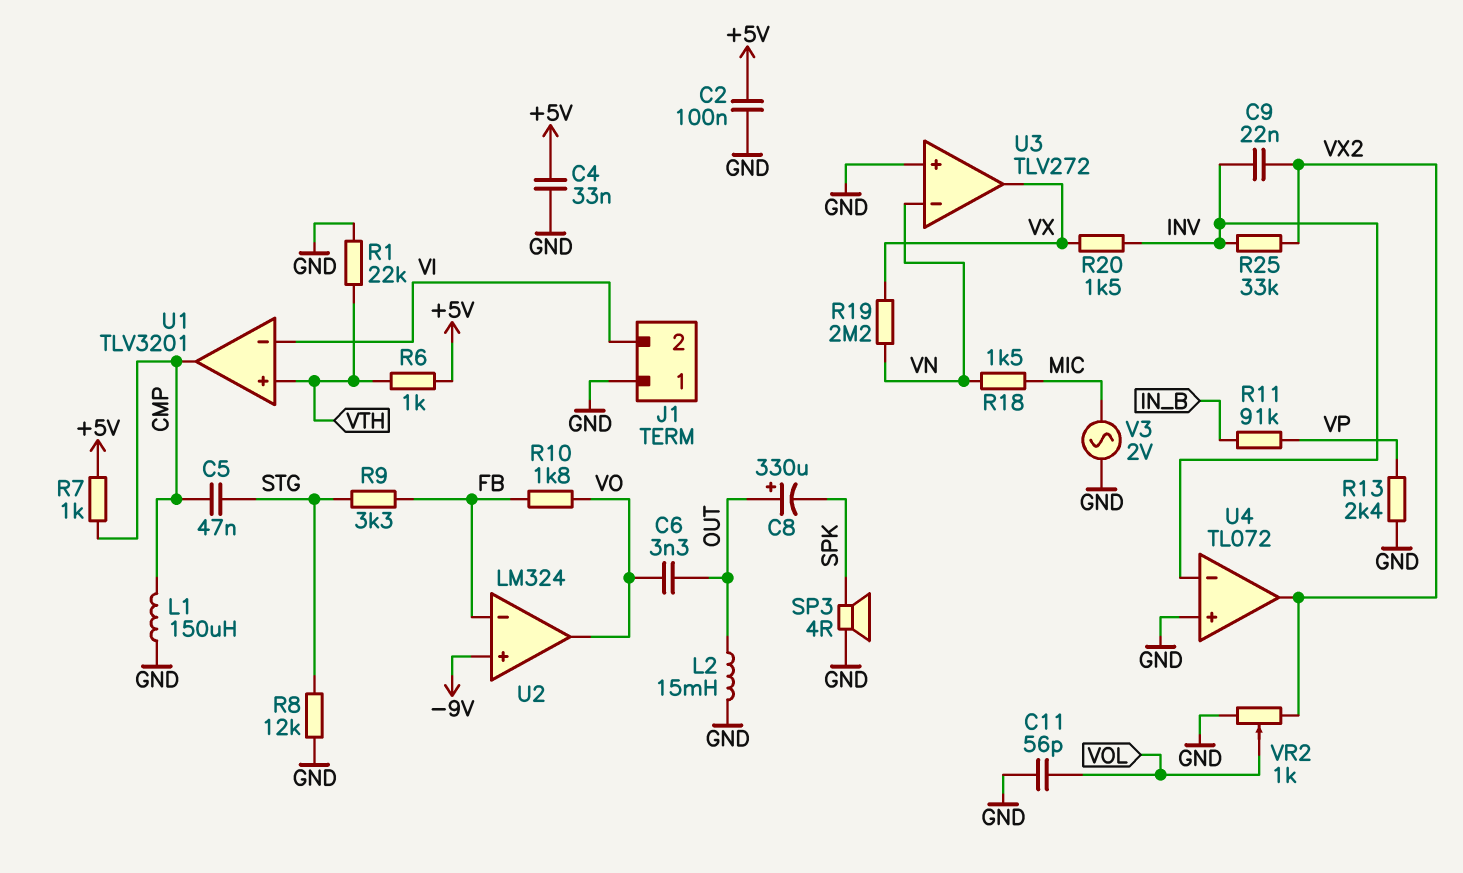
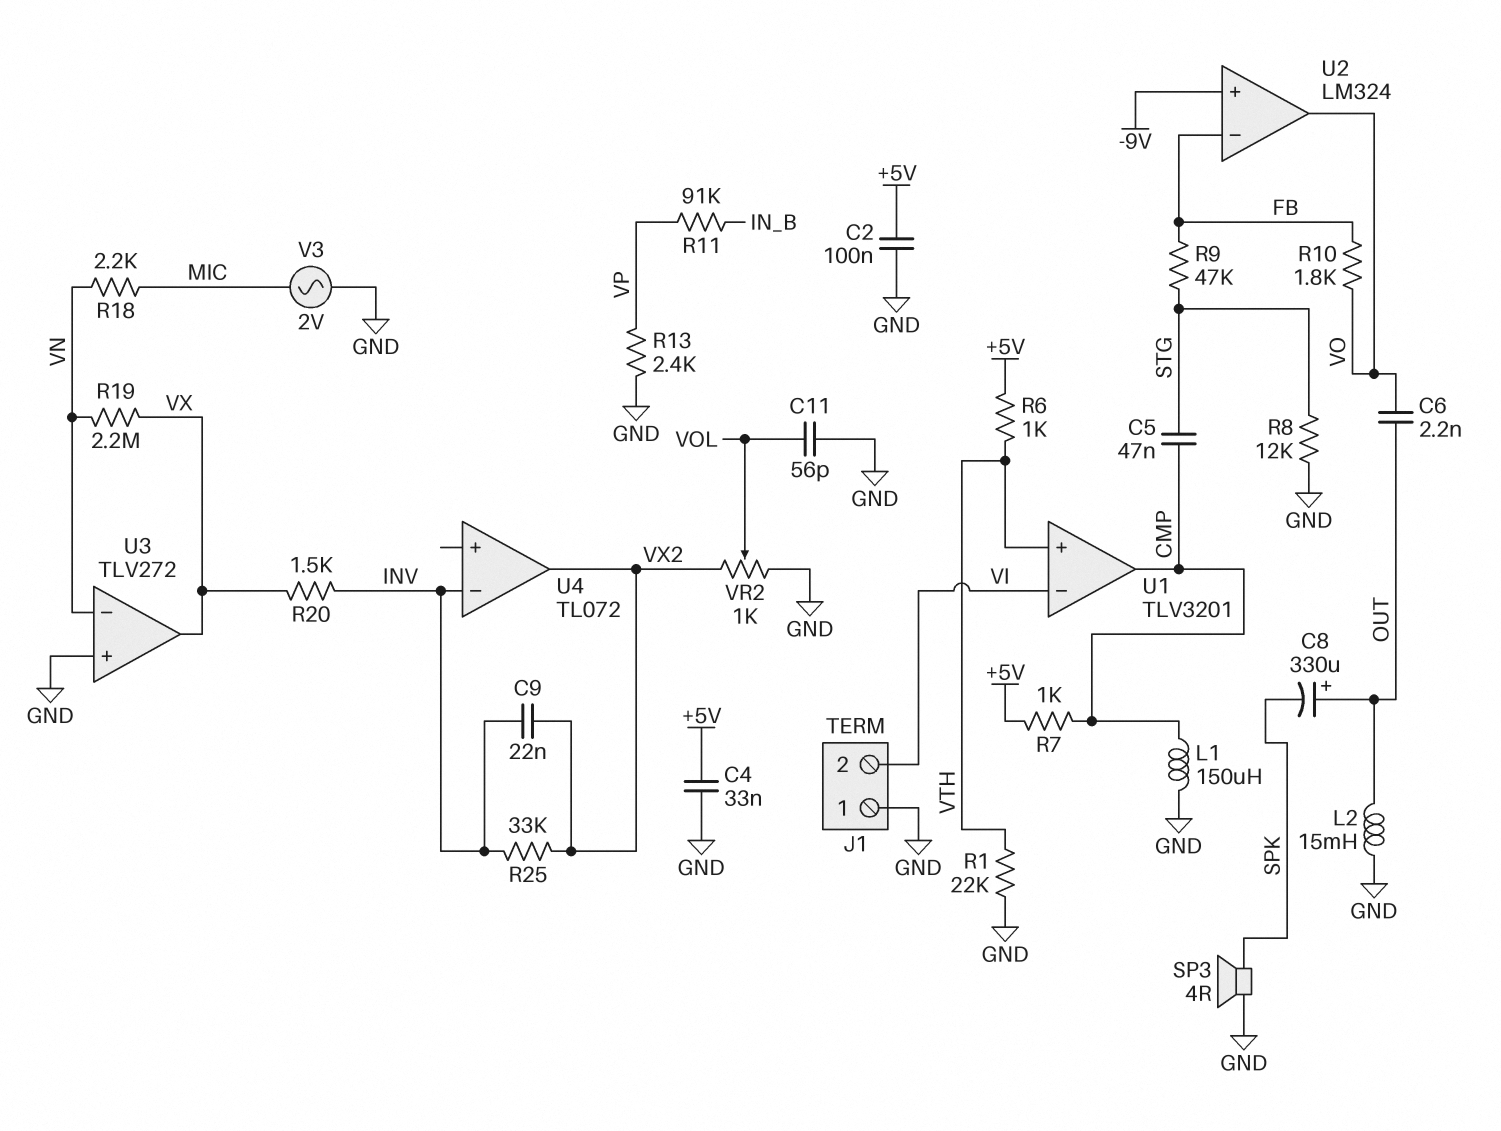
C6: 3.3nF (OUT, VO) -> 2.2nF (OUT, VO)
R9: 3.3k (FB, STG) -> 47k (FB, STG)
R18: 1.5k (MIC, VN) -> 2.2k (MIC, VN)
U4 pin in+: GND -> none

